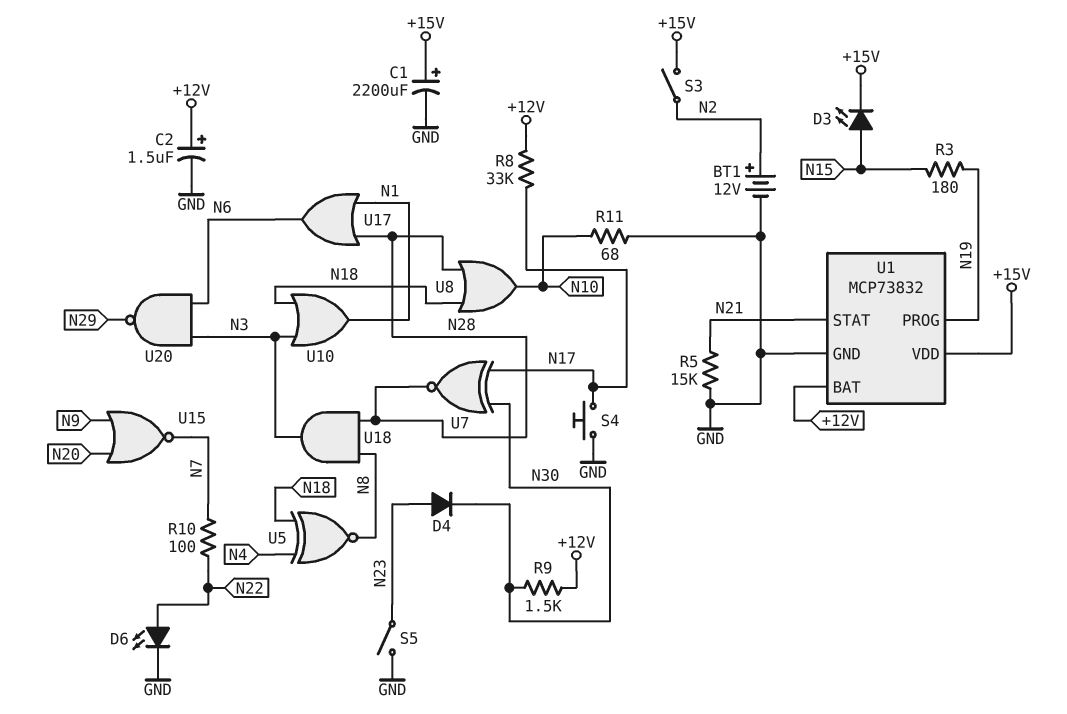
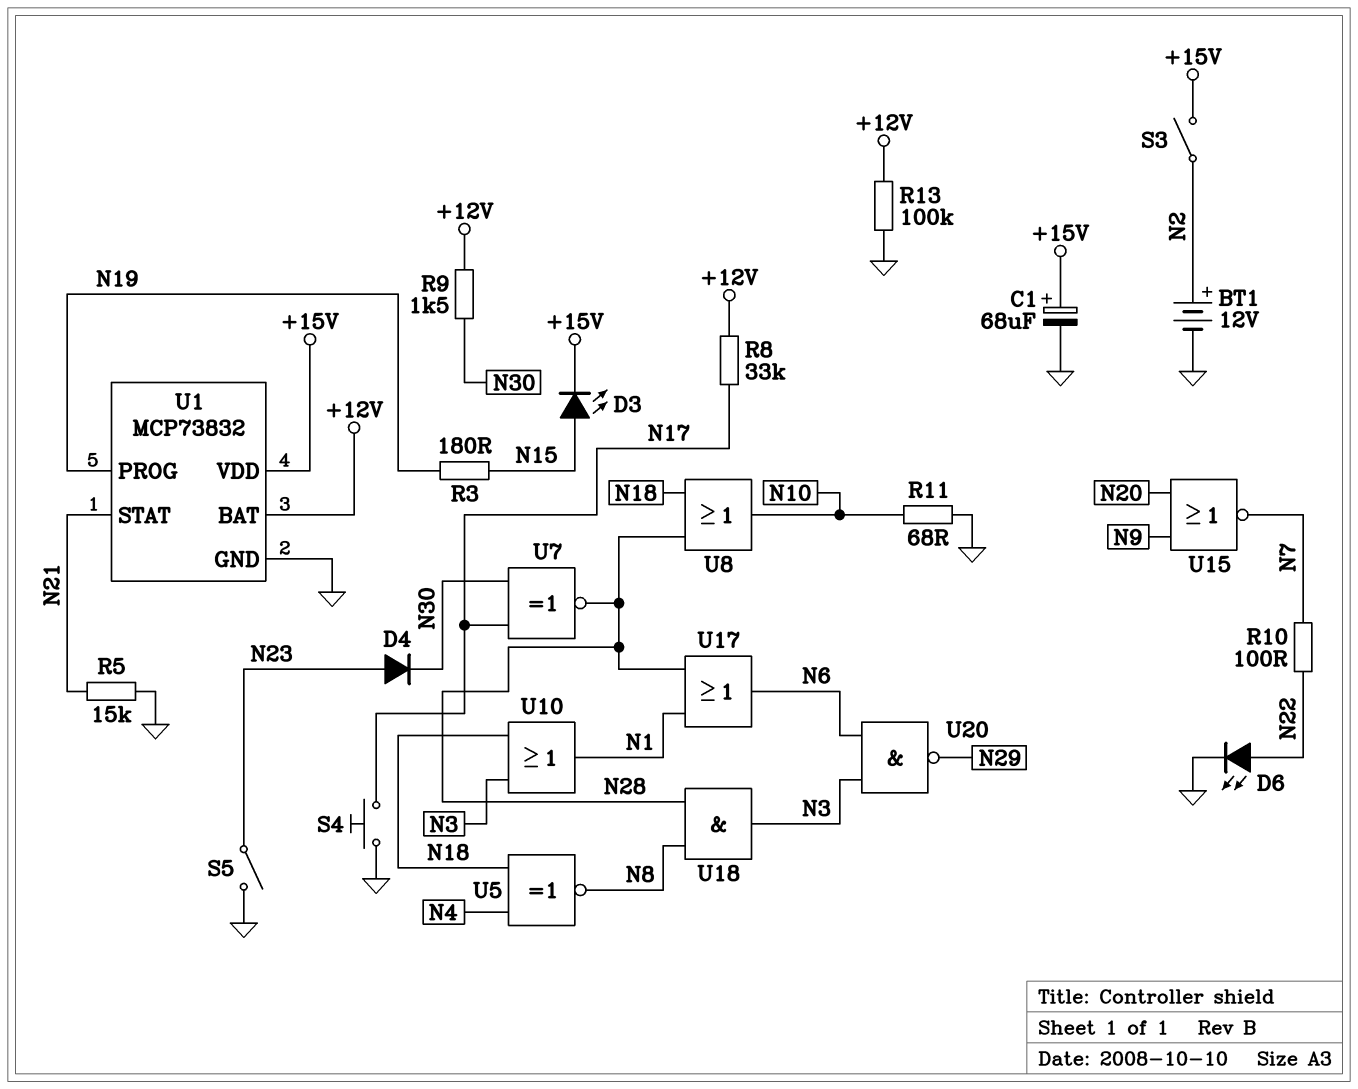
C1: 2200uF (plus +15V, minus GND) -> 68uF (plus +15V, minus GND)
C2: 1.5uF (plus +12V, minus GND) -> none
R13: none -> 100k (+12V, GND)

